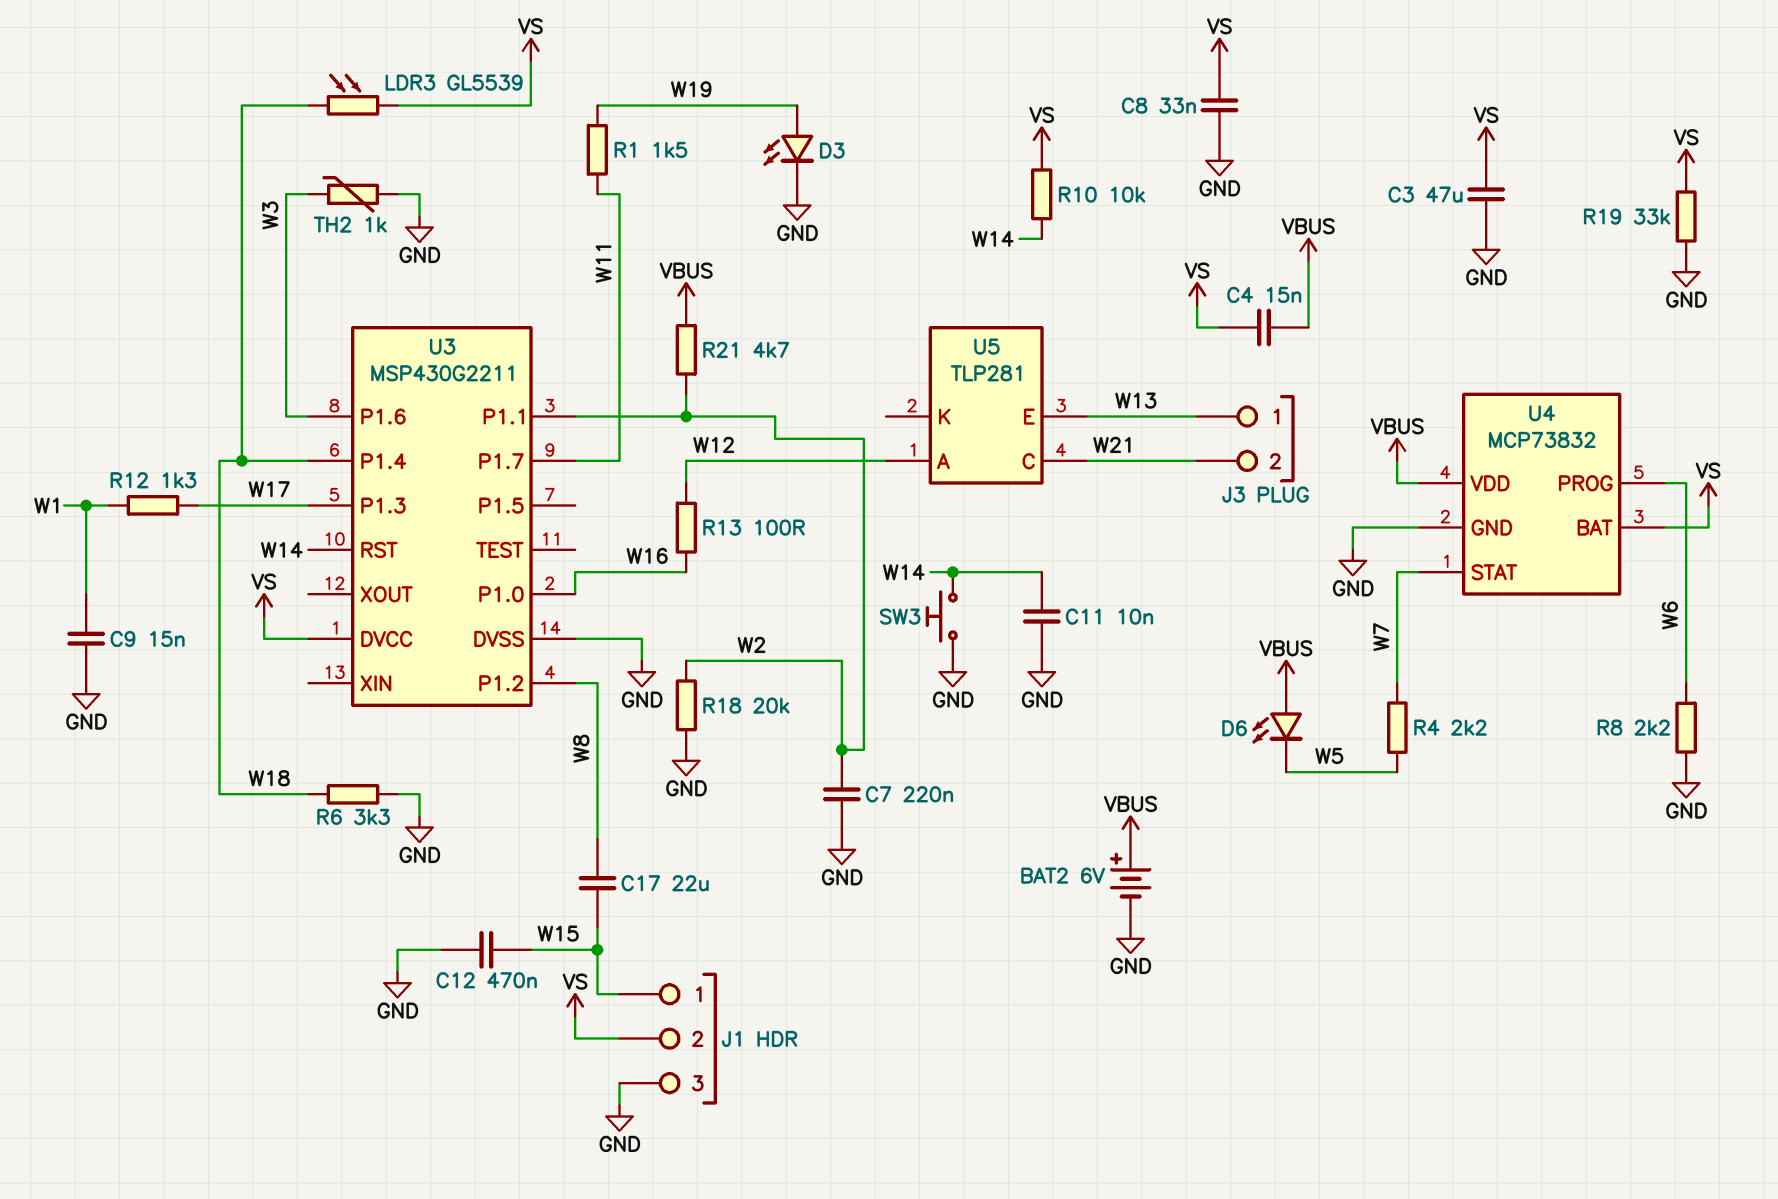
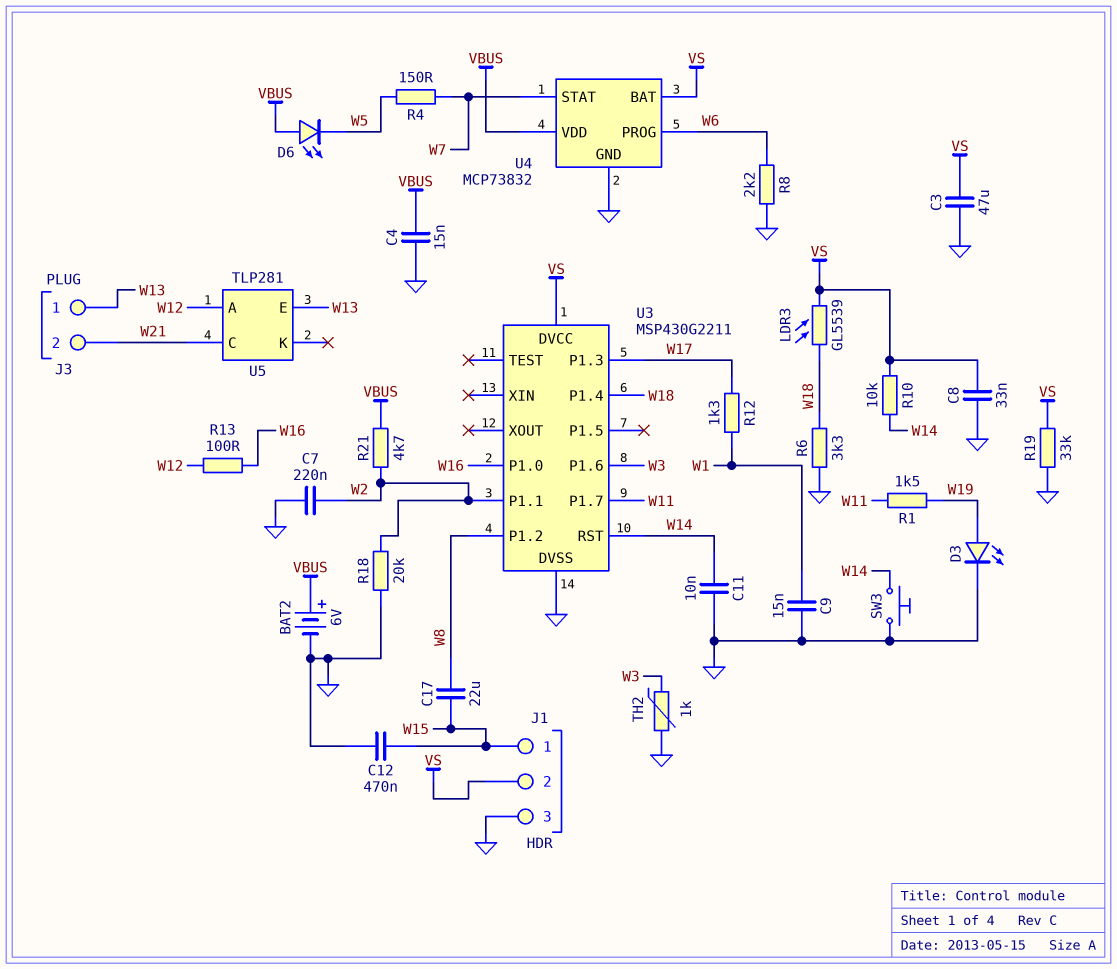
C4: 15nF (VBUS, VS) -> 15nF (GND, VBUS)
R4: 2.2k (W5, W7) -> 150 (W5, W7)

